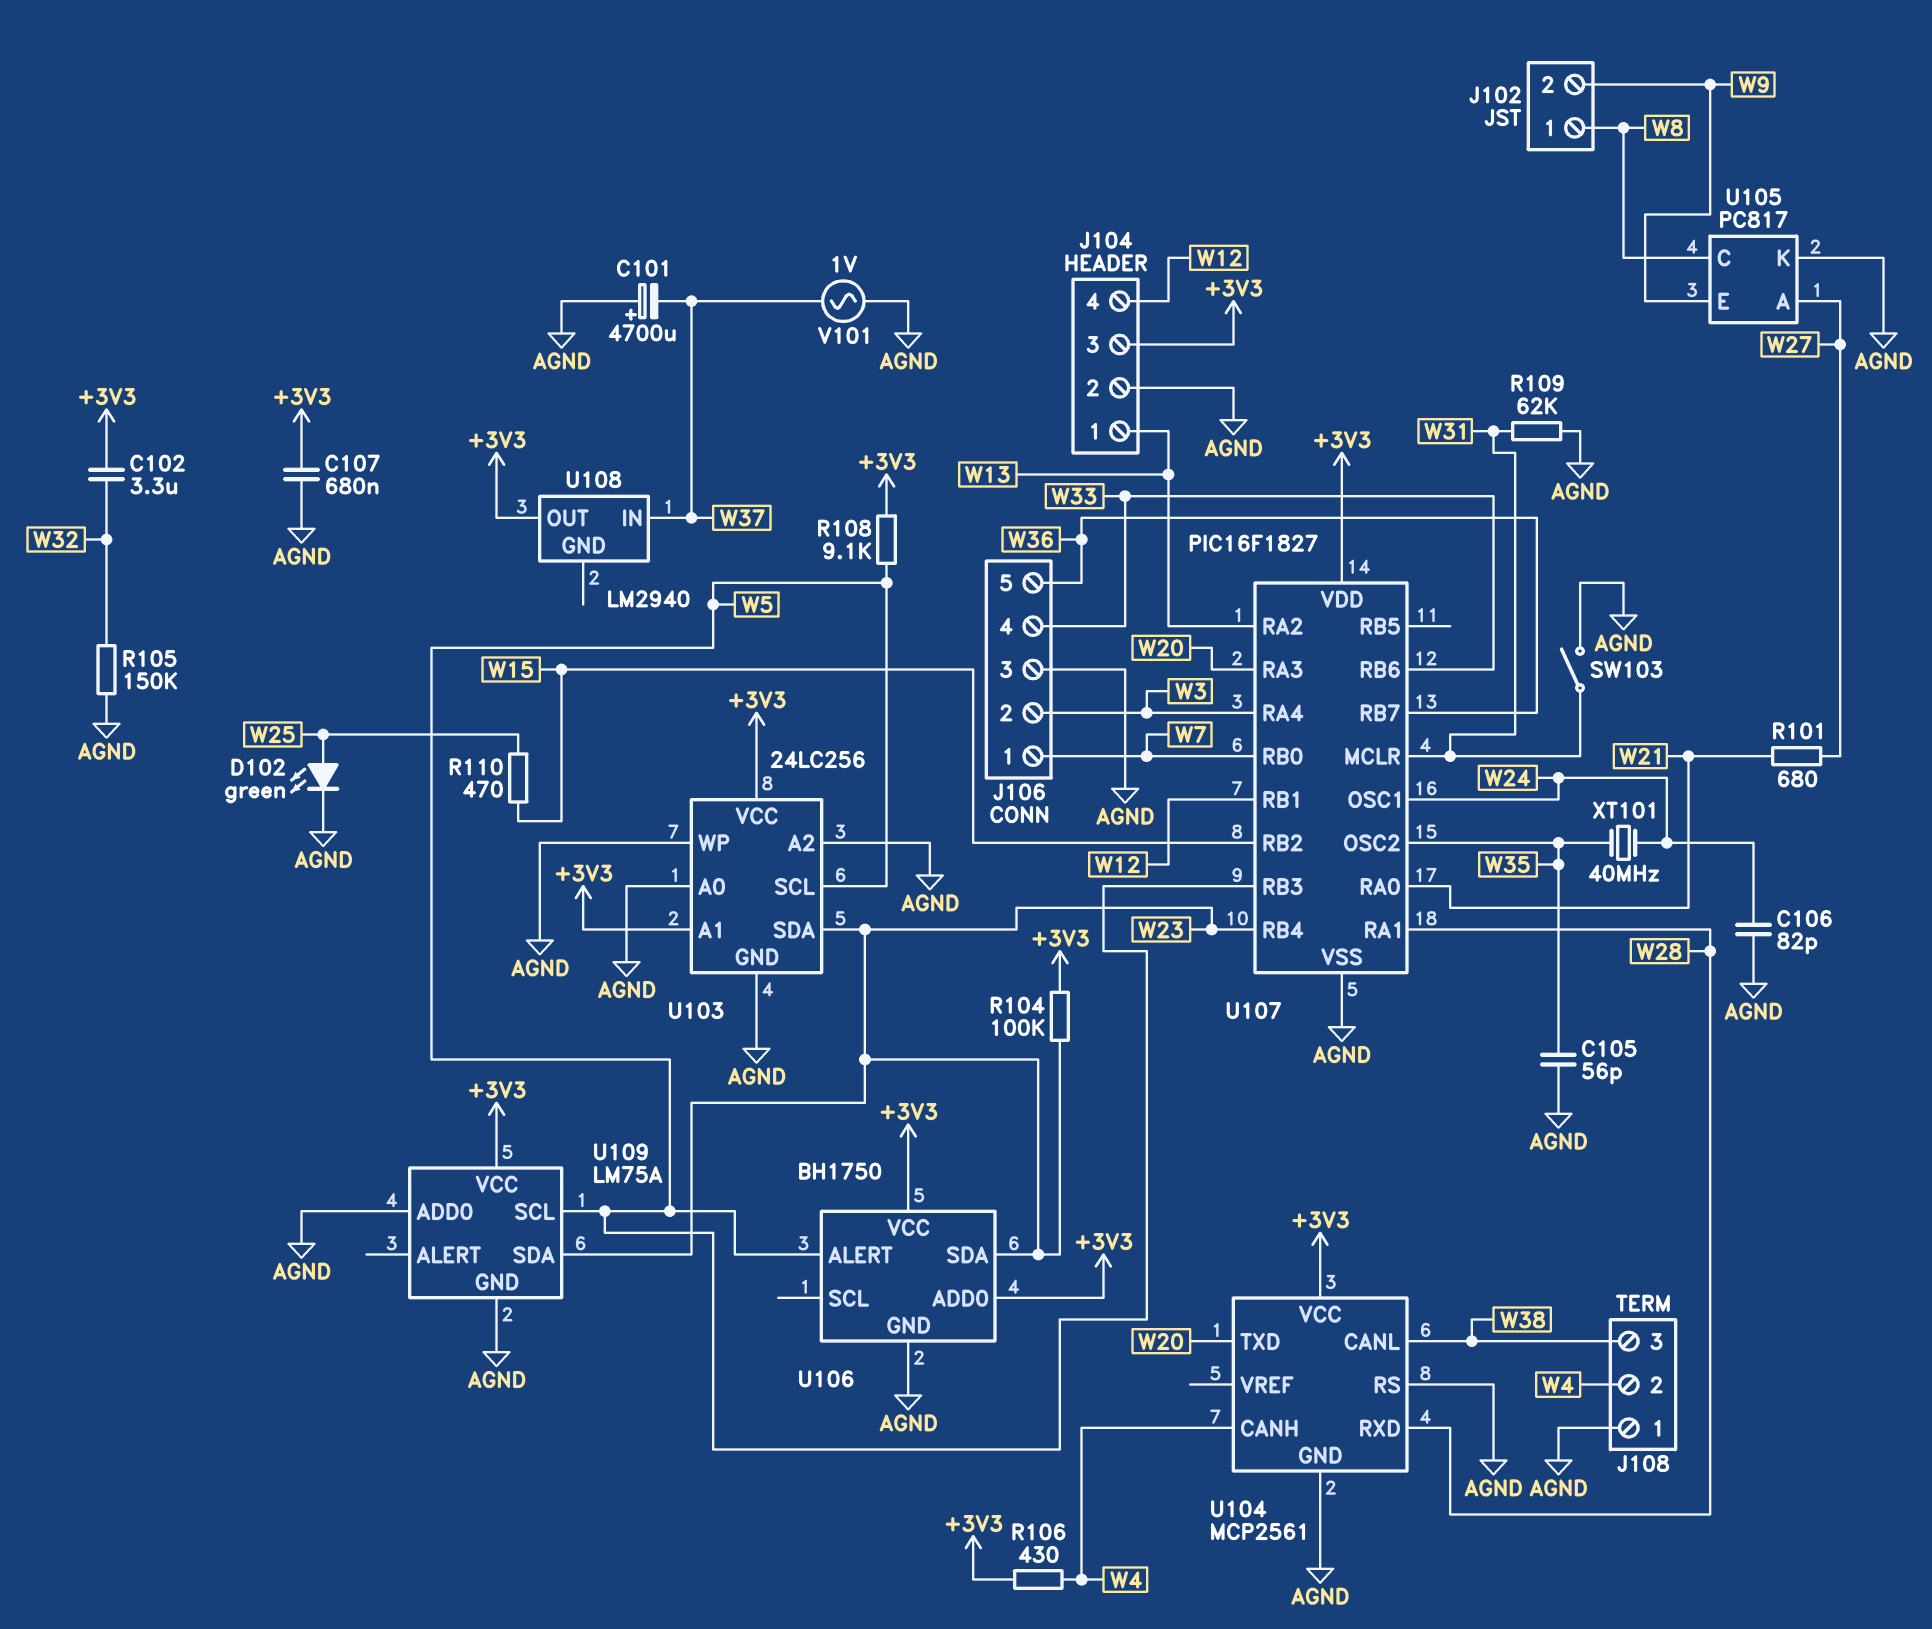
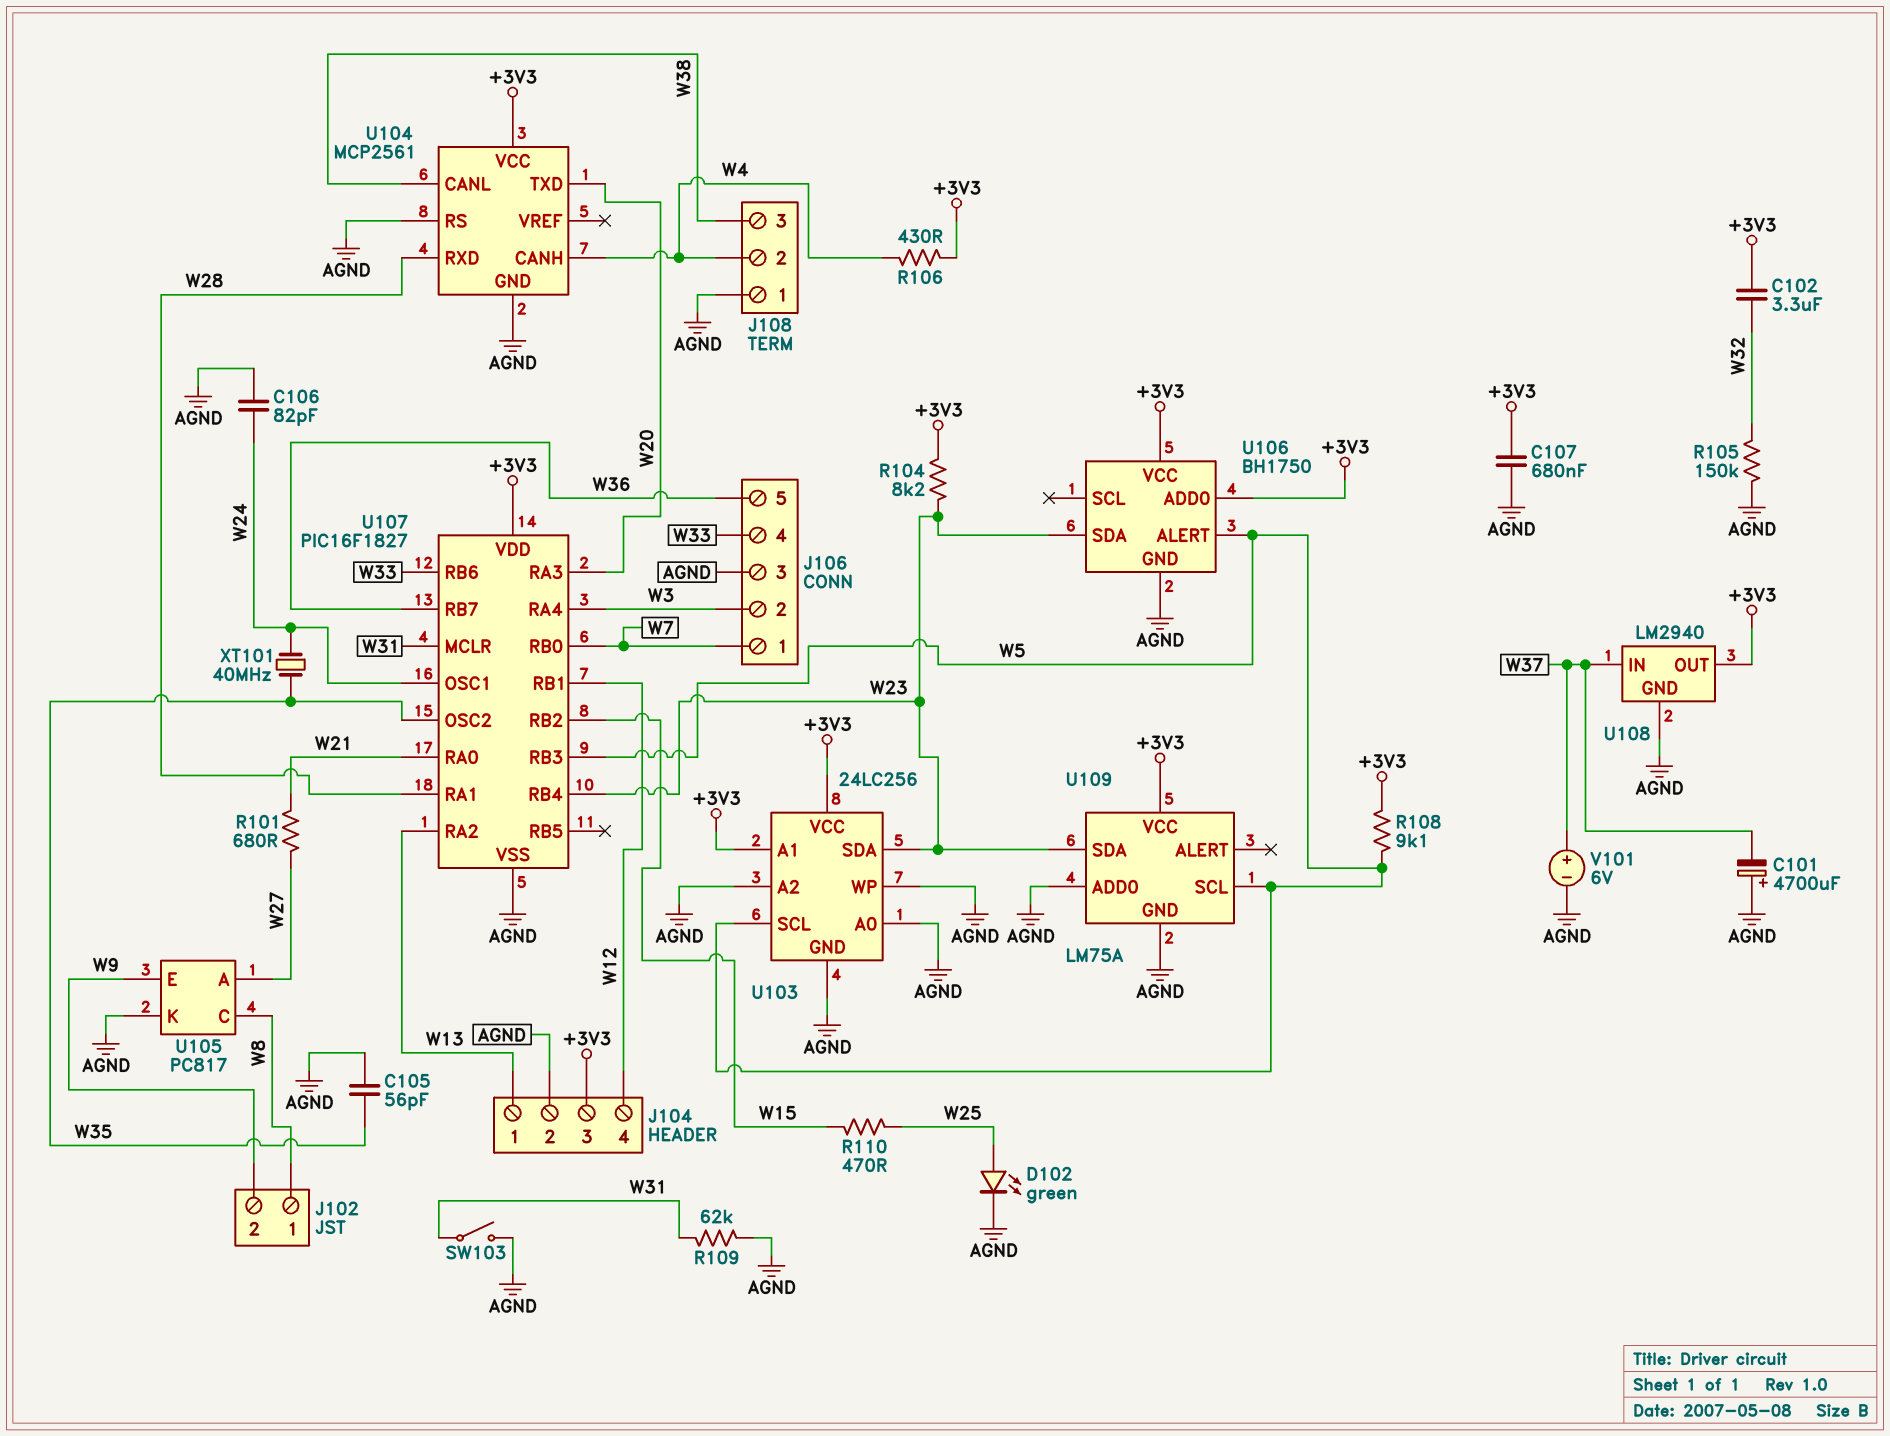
R104: 100k (+3V3, W23) -> 8.2k (+3V3, W23)
U108 pin GND: none -> AGND
V101: AC 1V (AGND, W37) -> 6V (plus W37, minus AGND)

